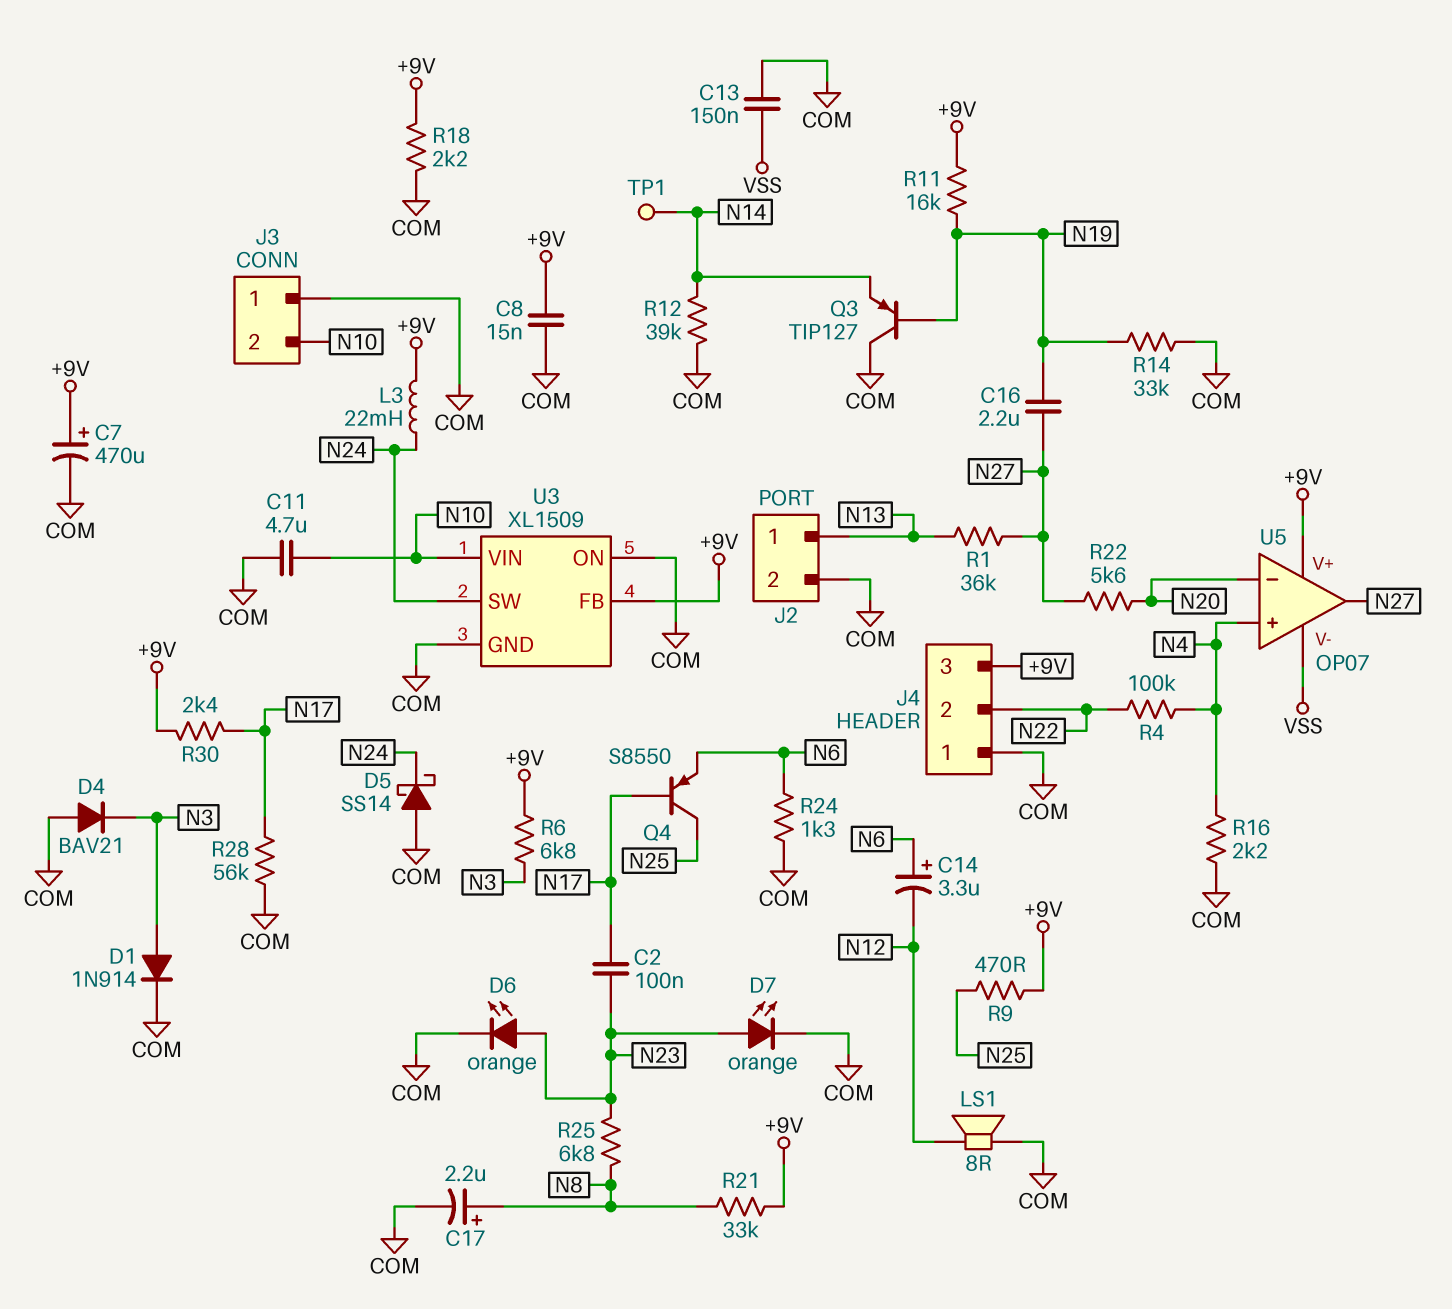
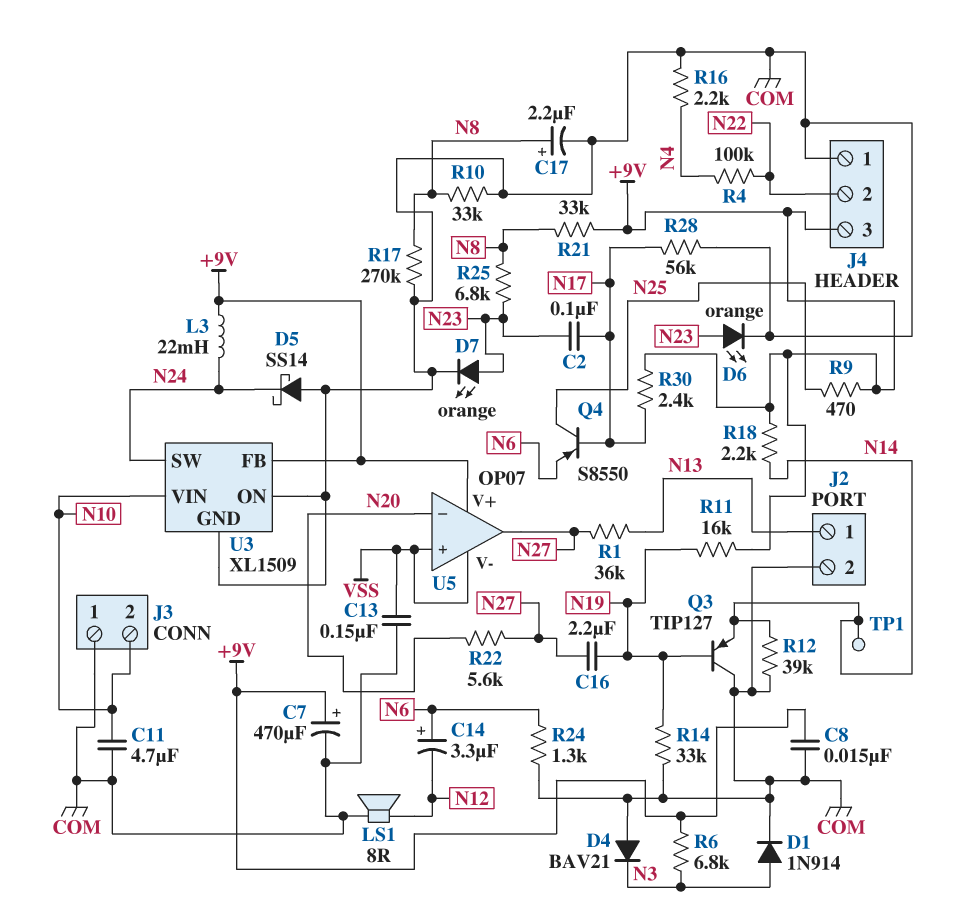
R10: none -> 33k (COM, N8)
R17: none -> 270k (COM, N8)
R18: 2.2k (+9V, COM) -> 2.2k (+9V, N14)
U5 pin in+: N4 -> VSS

